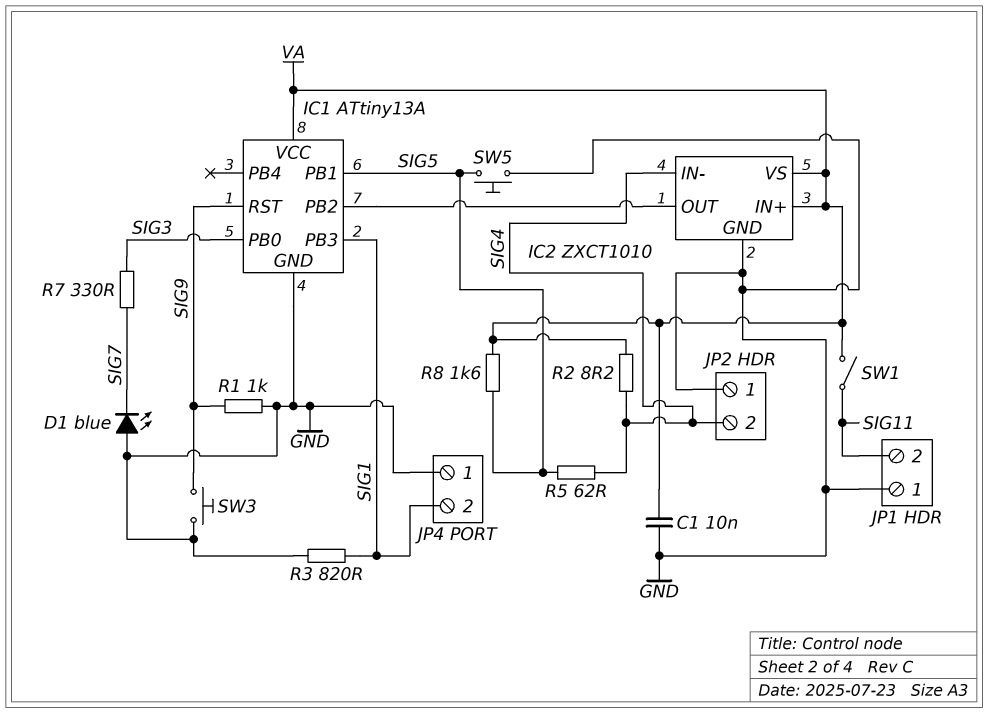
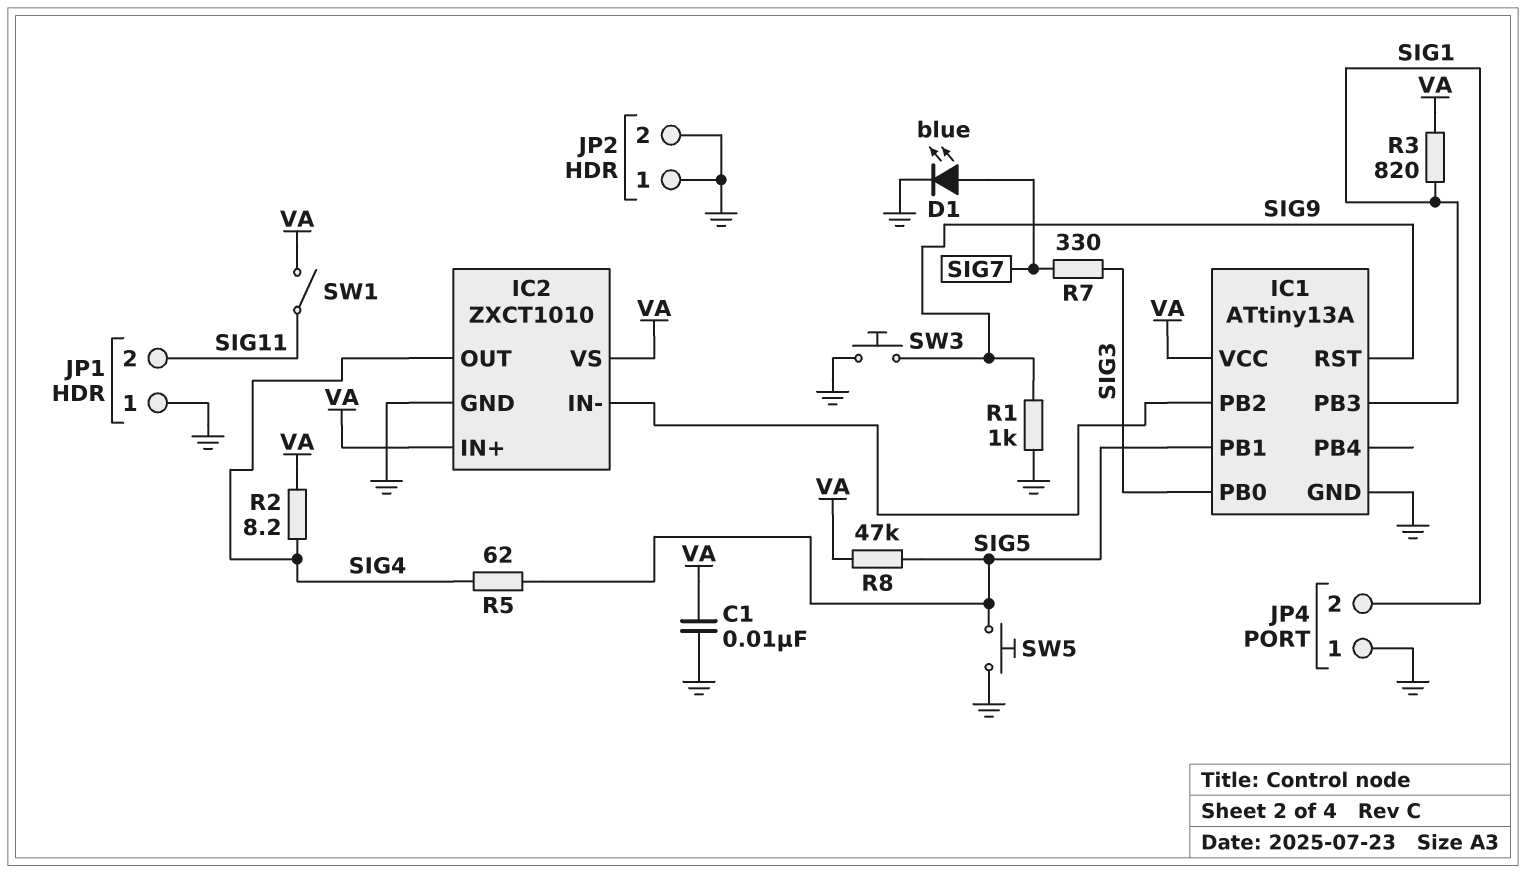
D1: LED blue (A GND, K SIG7) -> LED blue (A SIG7, K GND)
IC2 pin IN-: SIG4 -> IC1/PB2
IC2 pin OUT: IC1/PB2 -> SIG4
JP2 pin 2: SIG4 -> GND
R3: 820 (GND, SIG1) -> 820 (SIG1, VA)
R8: 1.6k (SIG5, VA) -> 47k (SIG5, VA)

